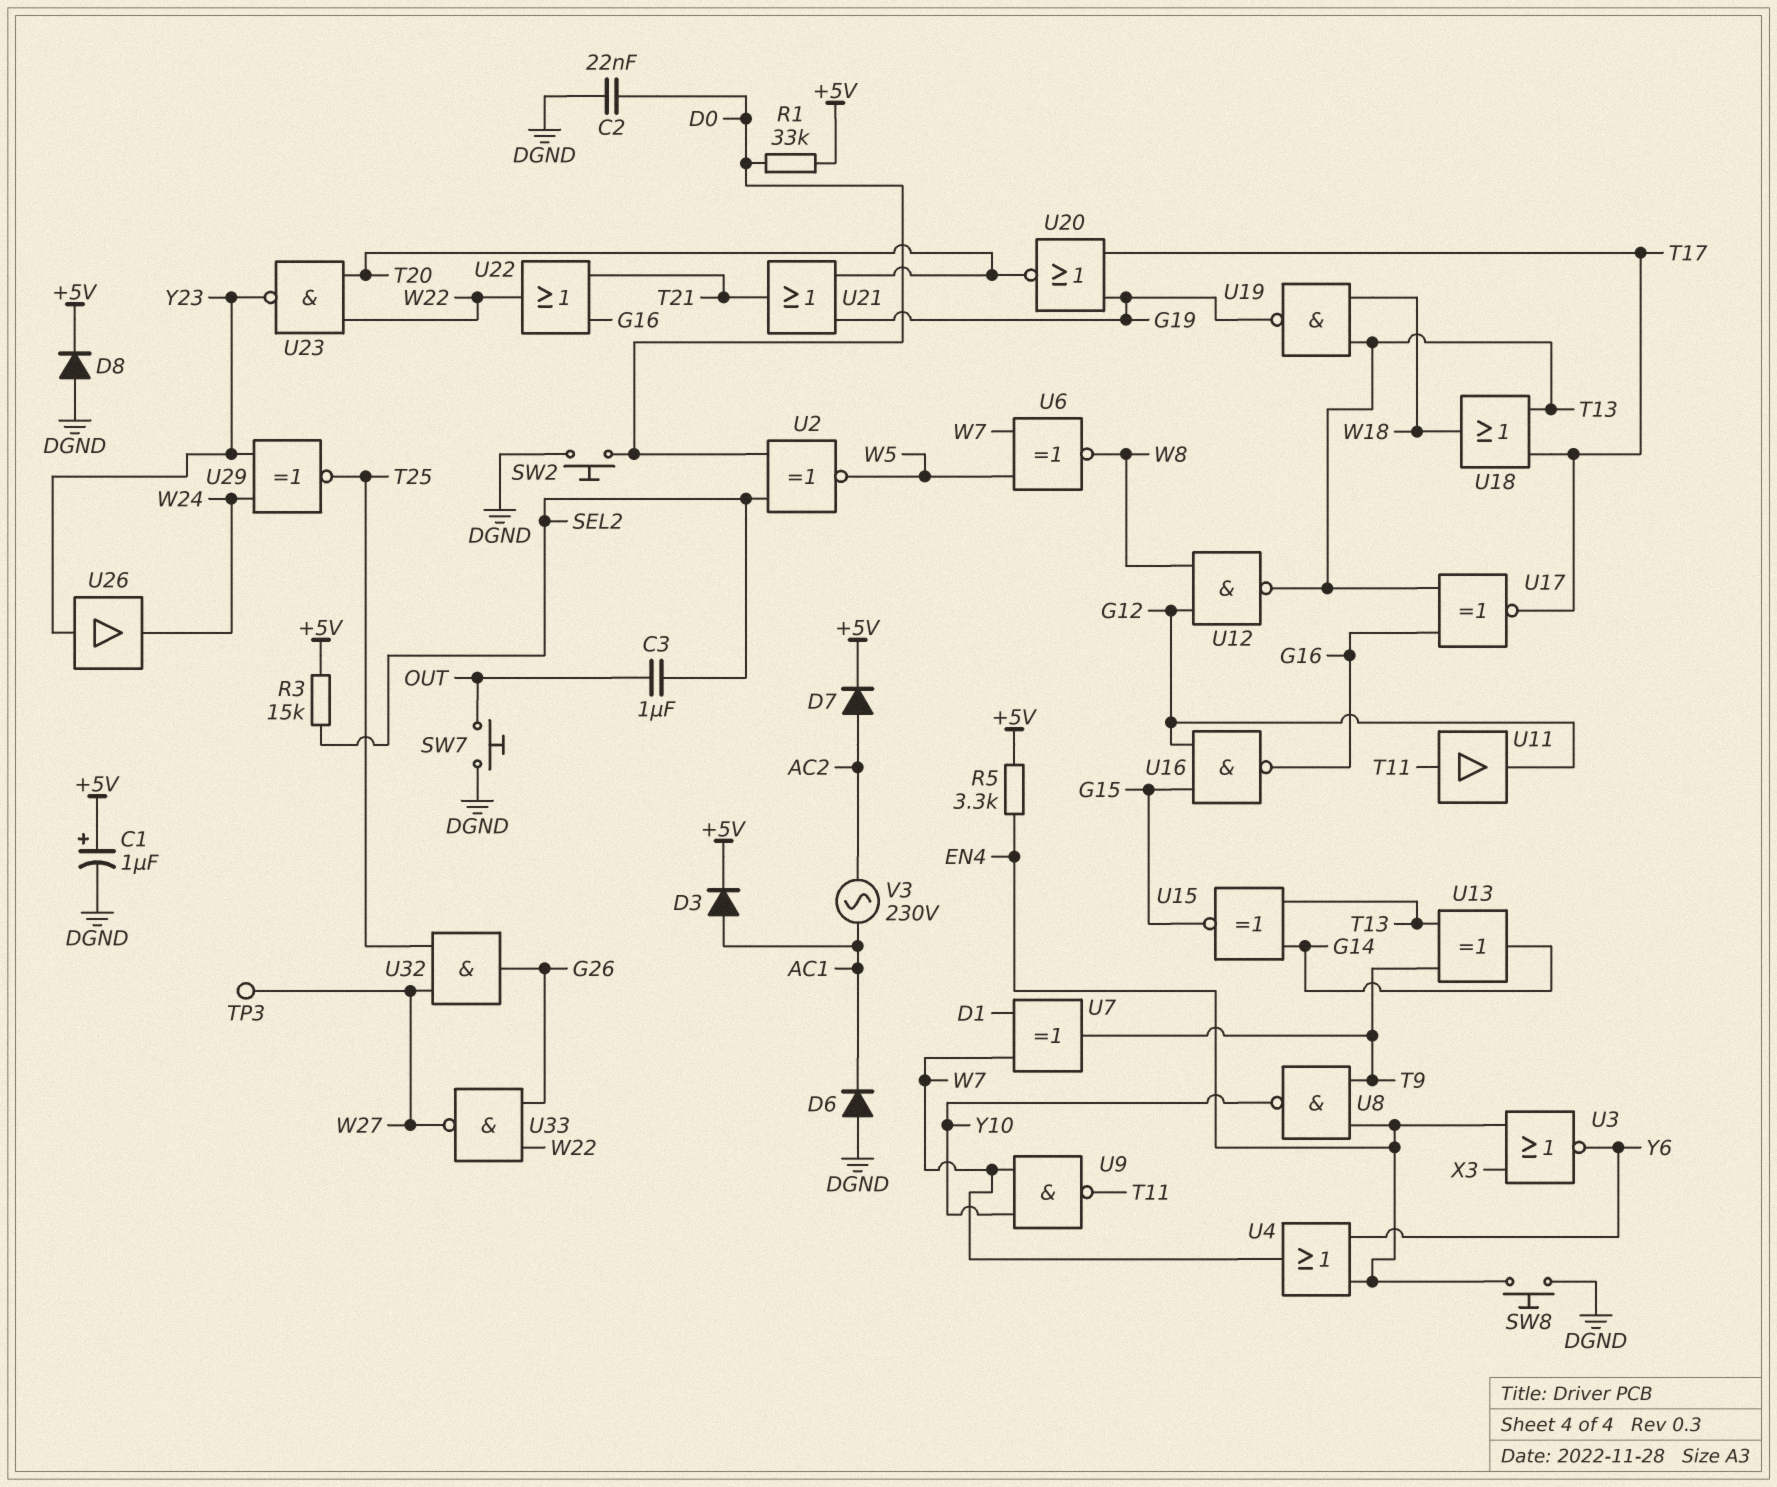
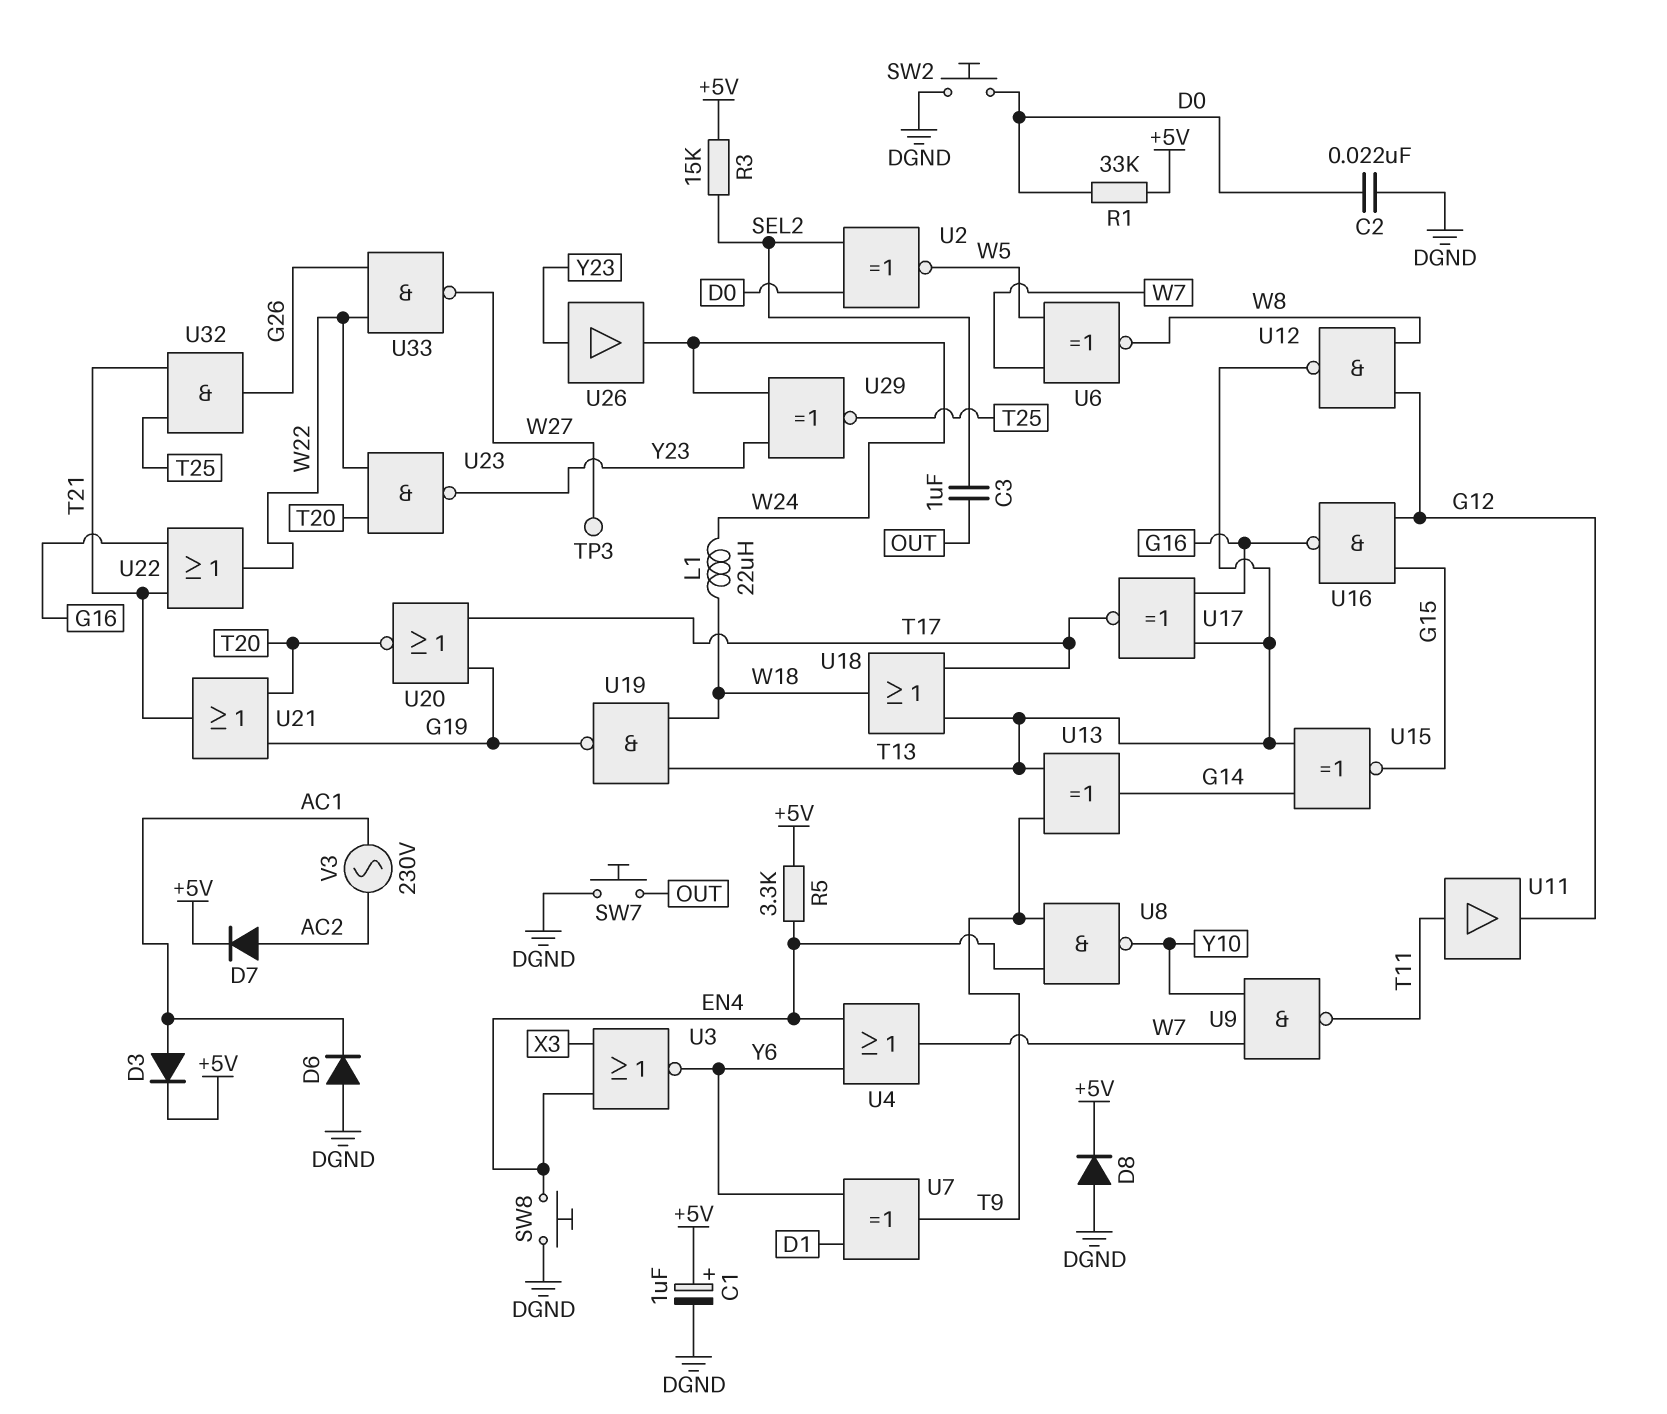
L1: none -> 22uH (W18, W24)
U7: XOR (in D1, in W7, out T9) -> XOR (in D1, in Y6, out T9)
U32: AND (in T25, in W27, out G26) -> AND (in T21, in T25, out G26)

